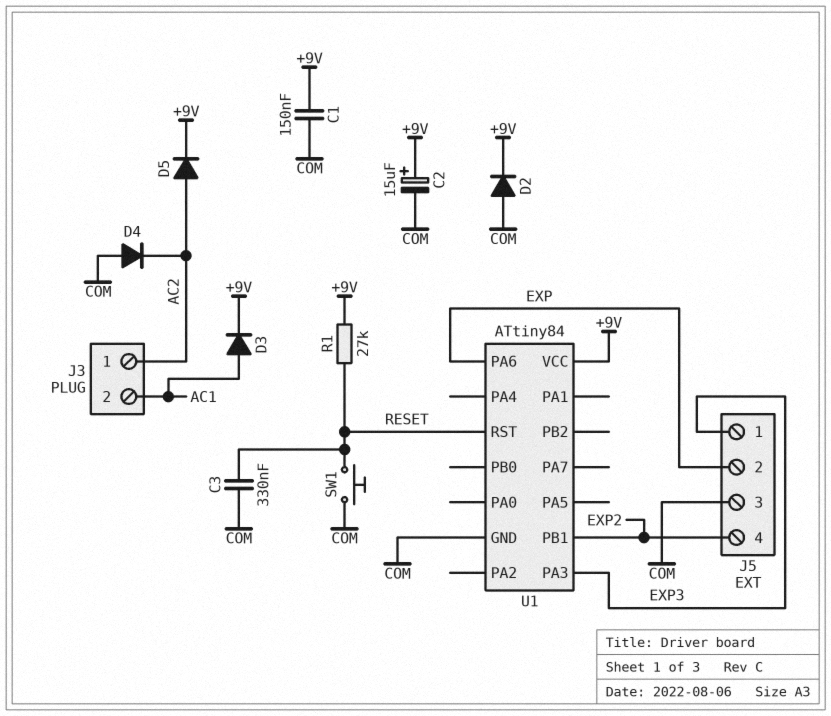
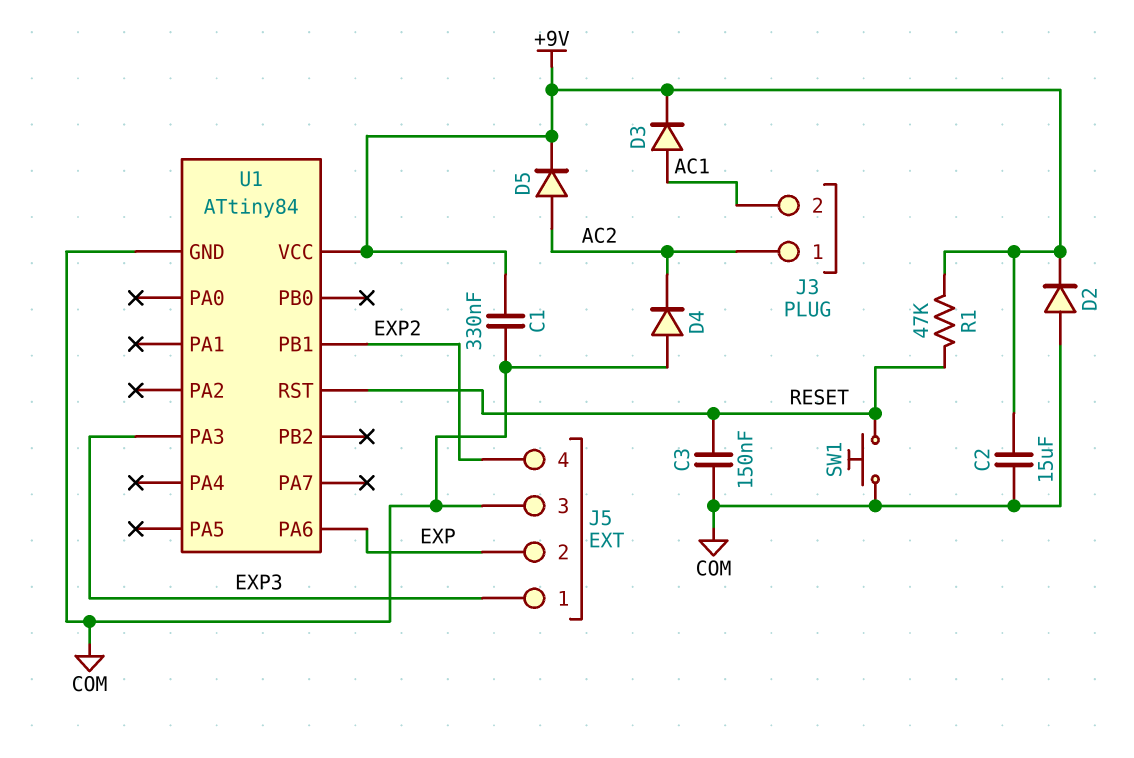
C1: 150nF (+9V, COM) -> 330nF (+9V, COM)
C2: 15uF (plus +9V, minus COM) -> 15uF (+9V, COM)
C3: 330nF (COM, RESET) -> 150nF (COM, RESET)
R1: 27k (+9V, RESET) -> 47k (+9V, RESET)

